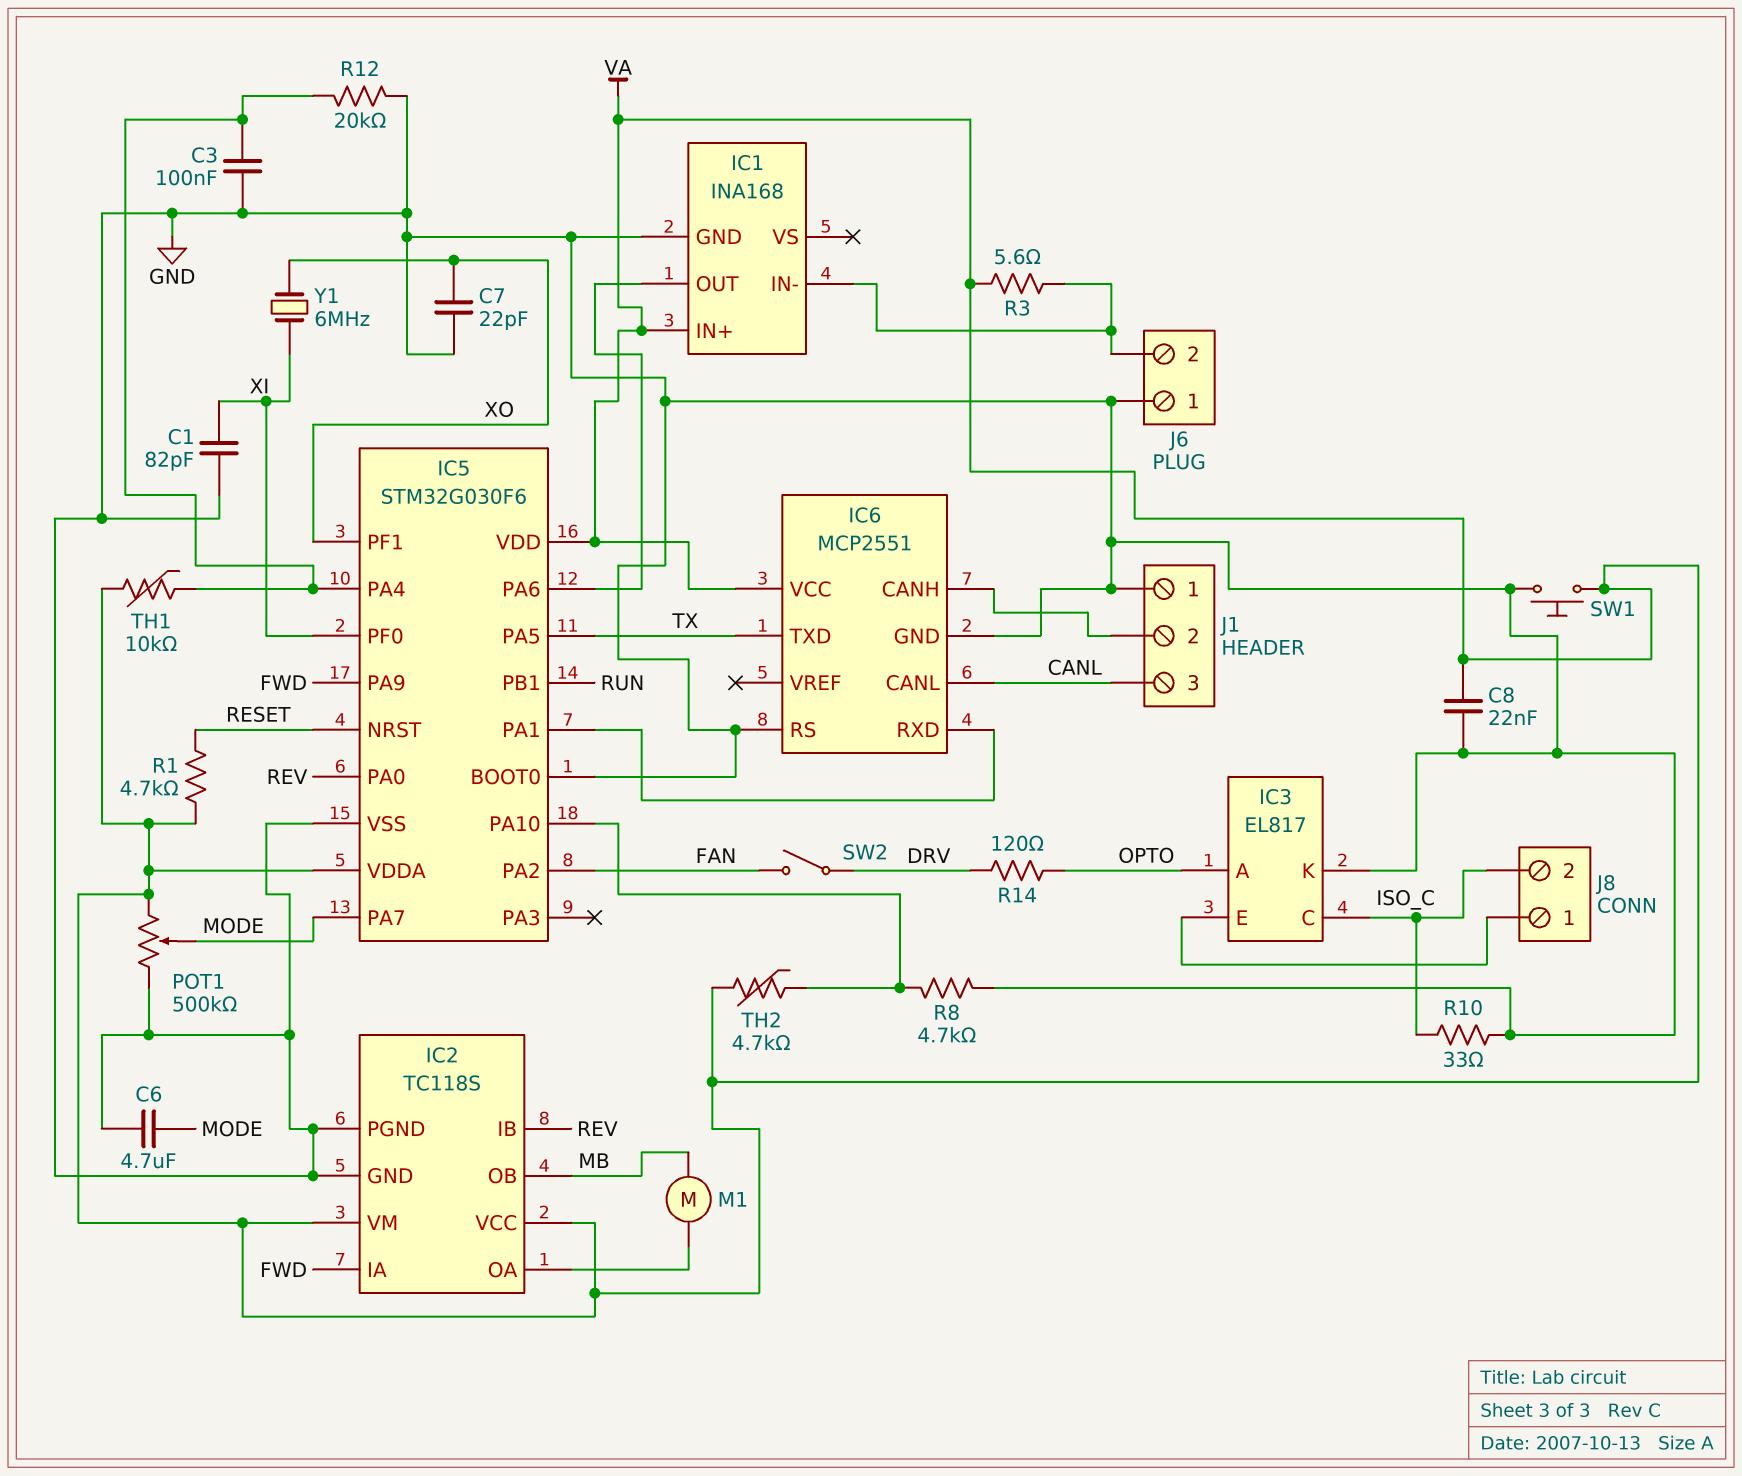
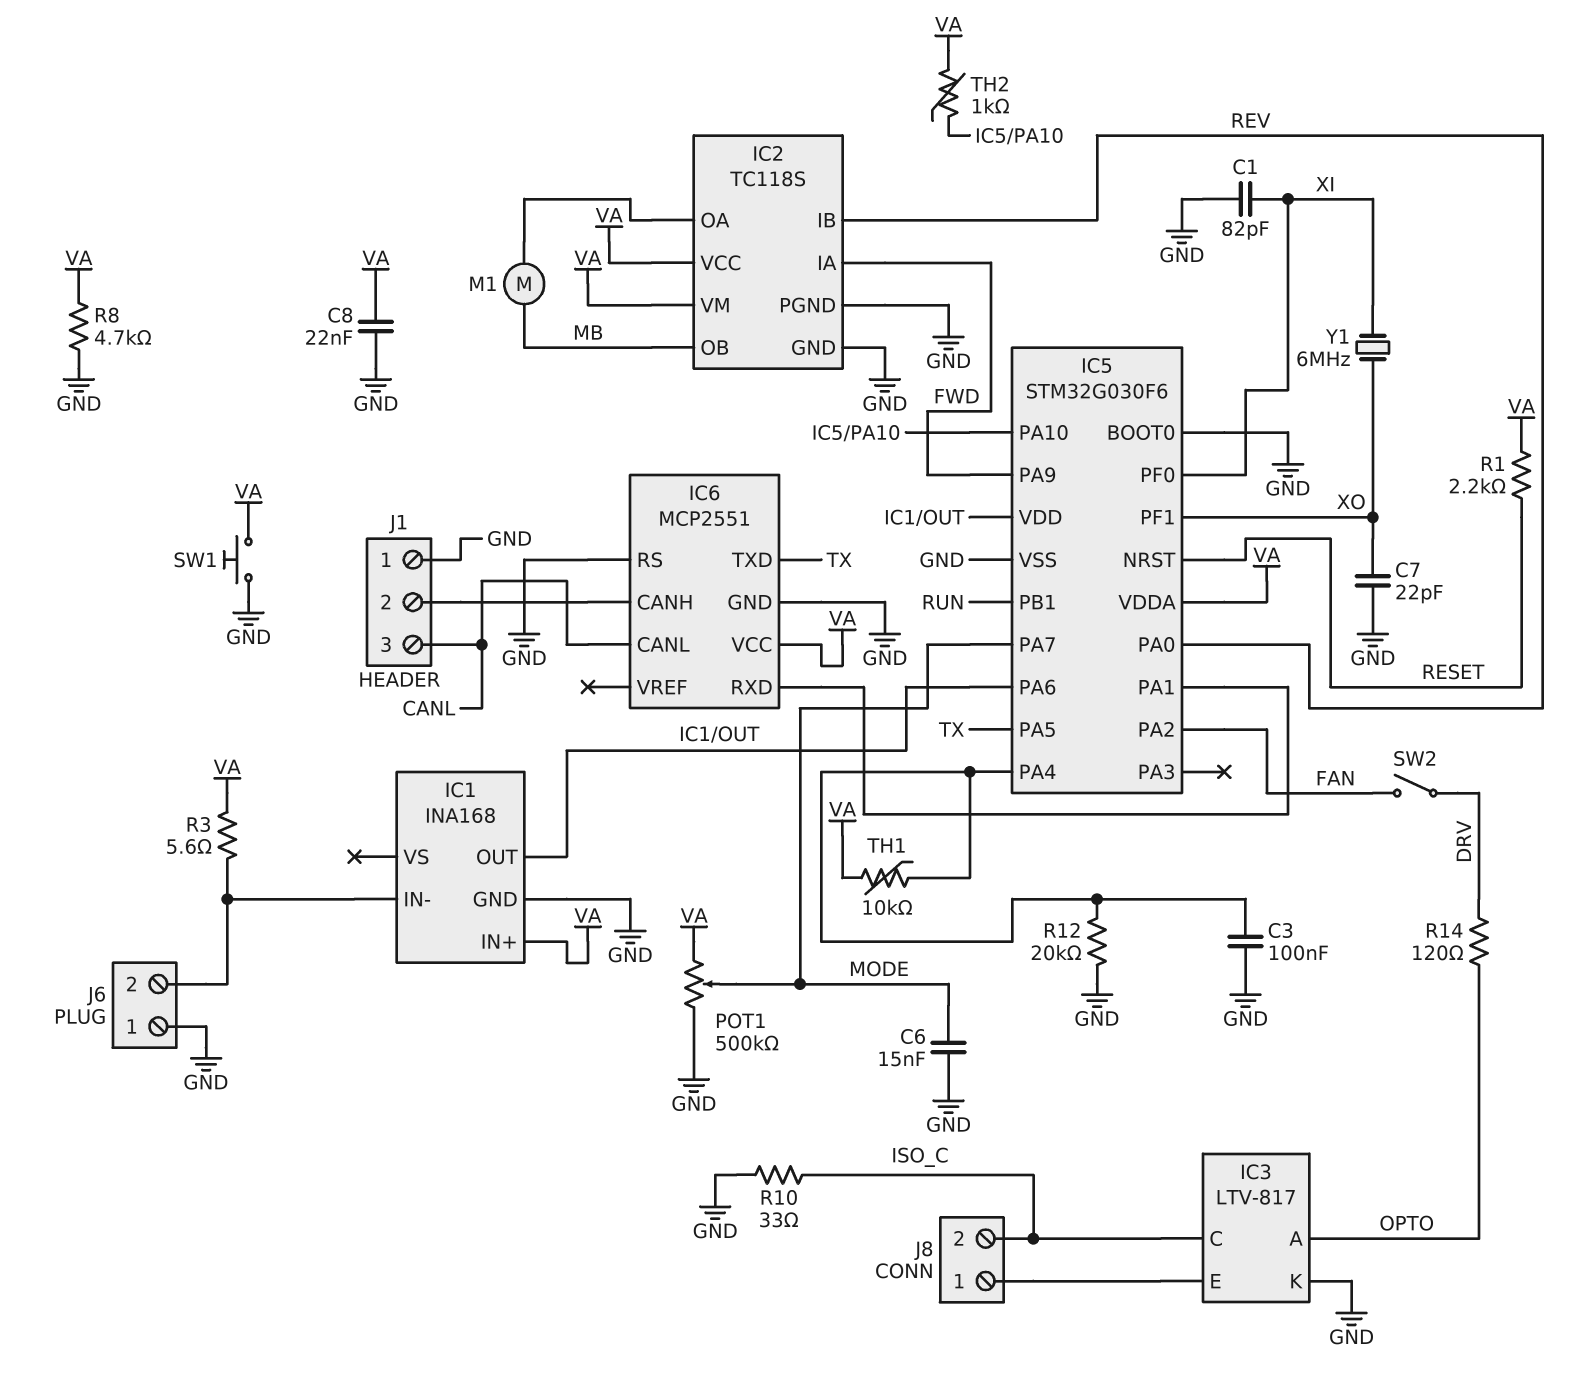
C6: 4.7uF (GND, MODE) -> 15nF (GND, MODE)
IC3: EL817 -> LTV-817
IC5 pin VDD: VA -> IC1/OUT
R1: 4.7k (RESET, VA) -> 2.2k (RESET, VA)
R8: 4.7k (GND, IC5/PA10) -> 4.7k (GND, VA)
TH2: 4.7k (IC5/PA10, VA) -> 1k (IC5/PA10, VA)

